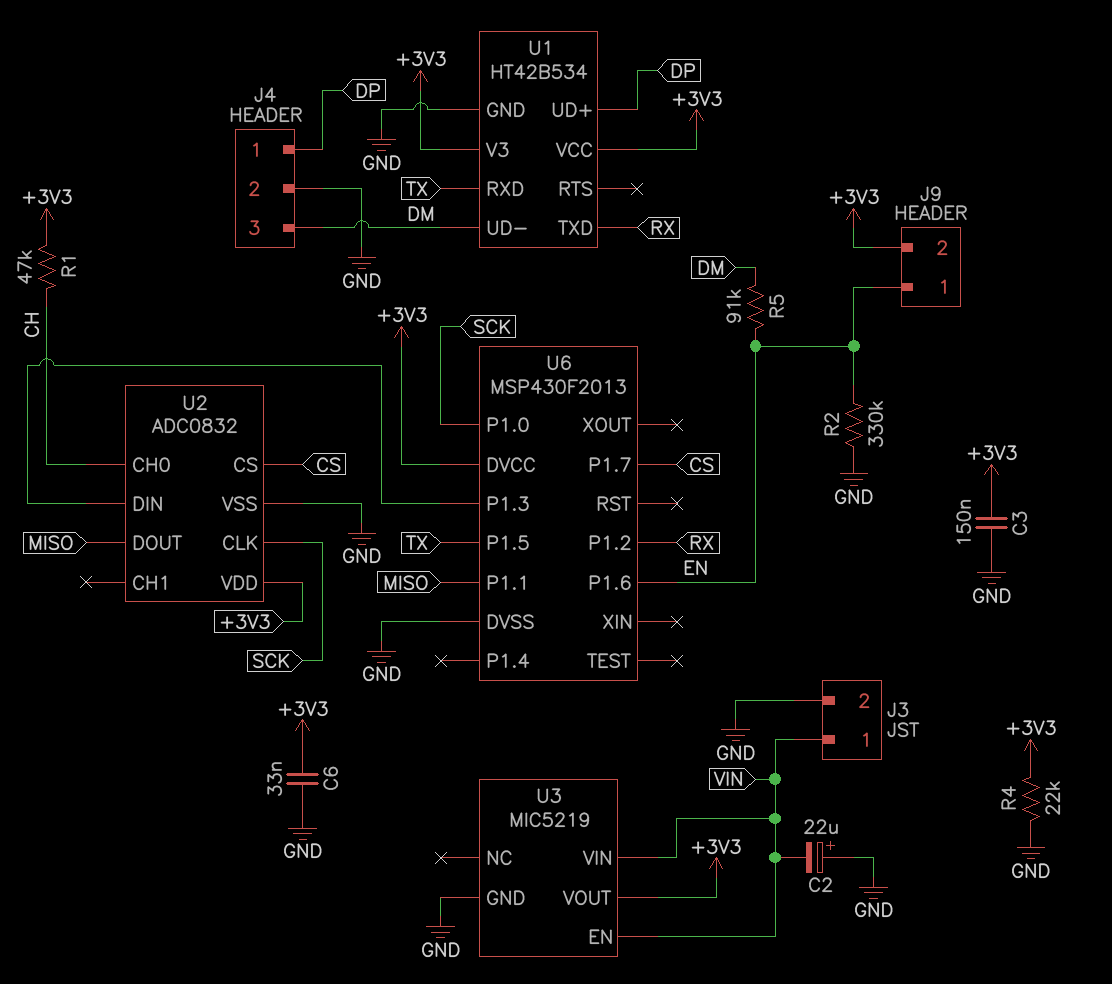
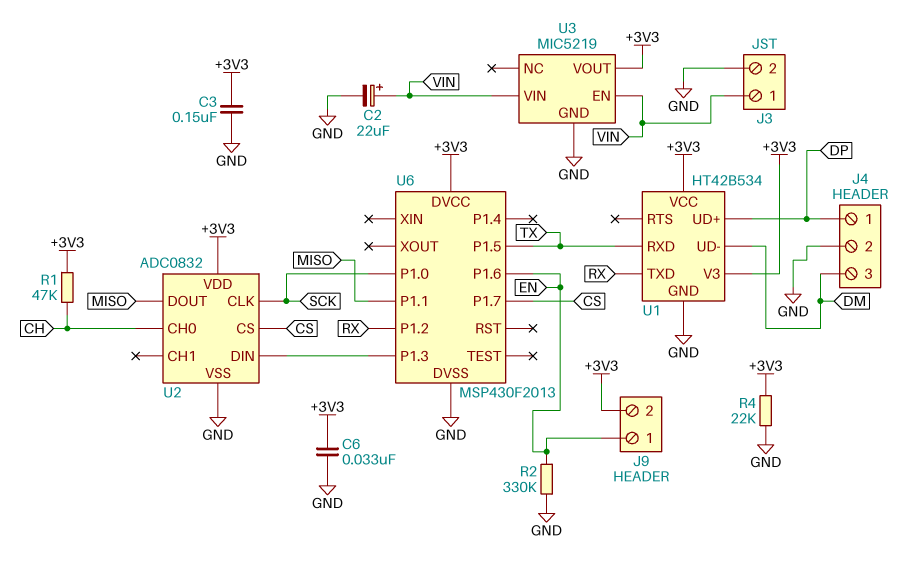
C2: 22uF (plus GND, minus VIN) -> 22uF (plus VIN, minus GND)
R5: 91k (DM, EN) -> none

